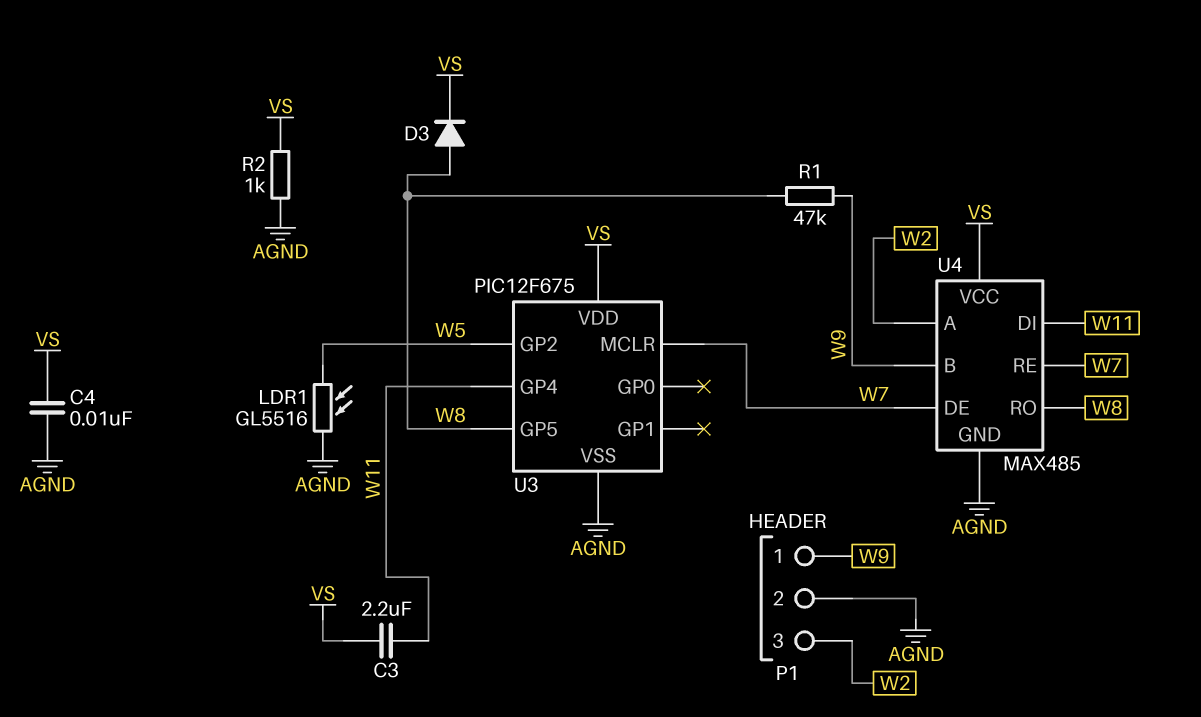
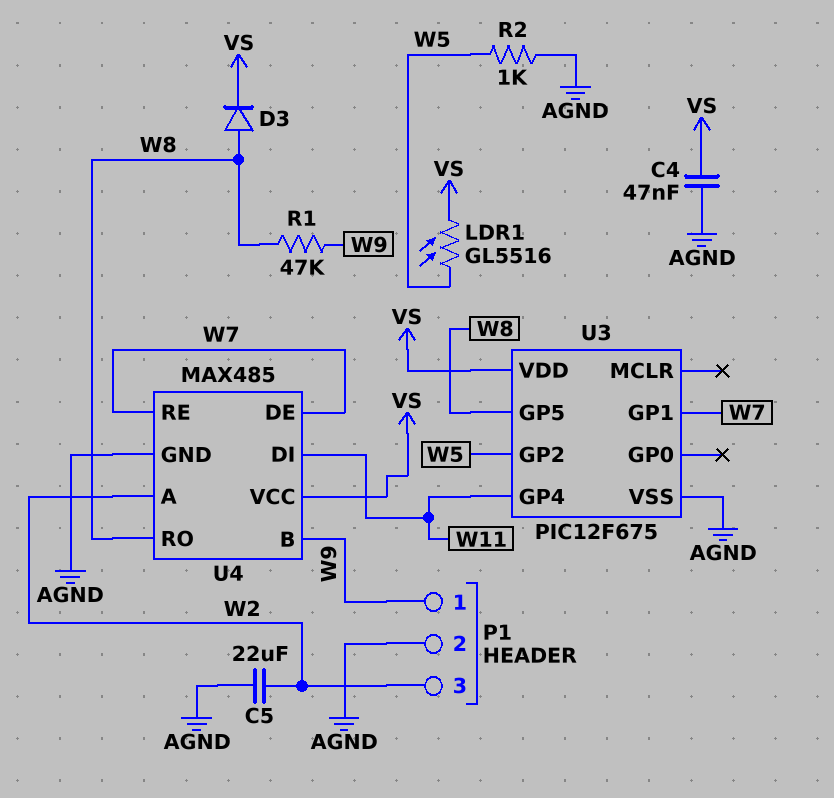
C3: 2.2uF (VS, W11) -> none
C4: 10nF (AGND, VS) -> 47nF (AGND, VS)
C5: none -> 22uF (AGND, W2)
LDR1: GL5516 (AGND, W5) -> GL5516 (VS, W5)
R2: 1k (AGND, VS) -> 1k (AGND, W5)
U3 pin GP1: none -> W7
U3 pin MCLR: W7 -> none

